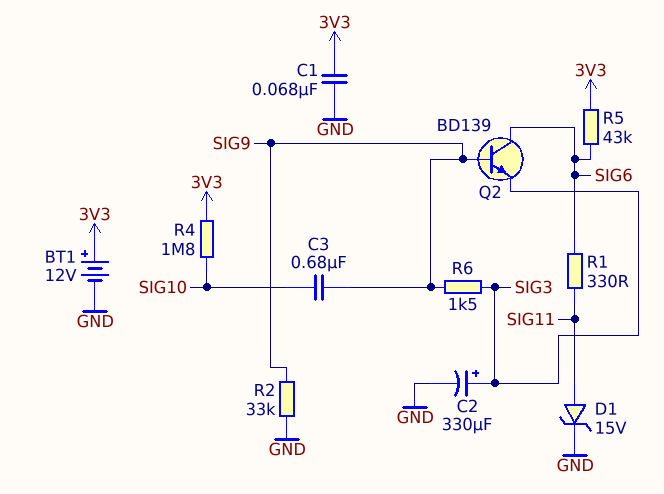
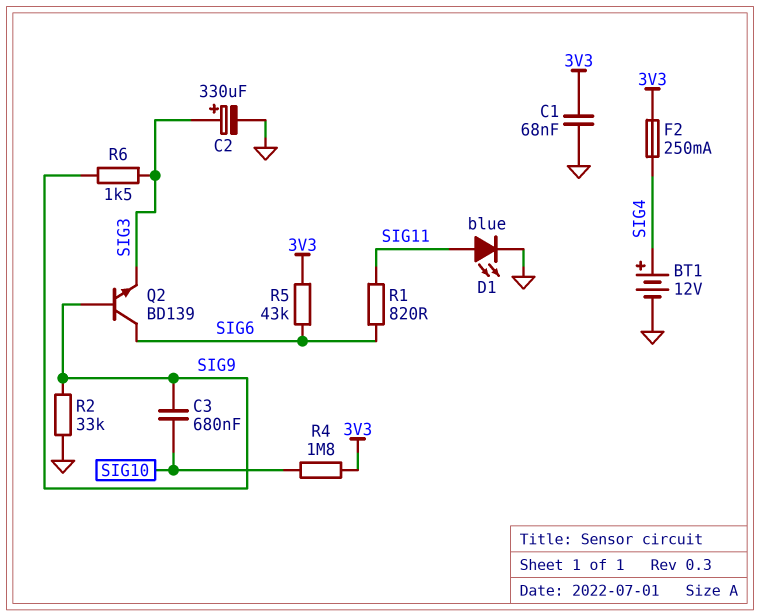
BT1: 12V (plus 3V3, minus GND) -> 12V (plus SIG4, minus GND)
D1: zener 15V (A SIG11, K GND) -> LED blue (A SIG11, K GND)
F2: none -> 250mA (3V3, SIG4)
R1: 330 (SIG6, SIG11) -> 820 (SIG6, SIG11)

